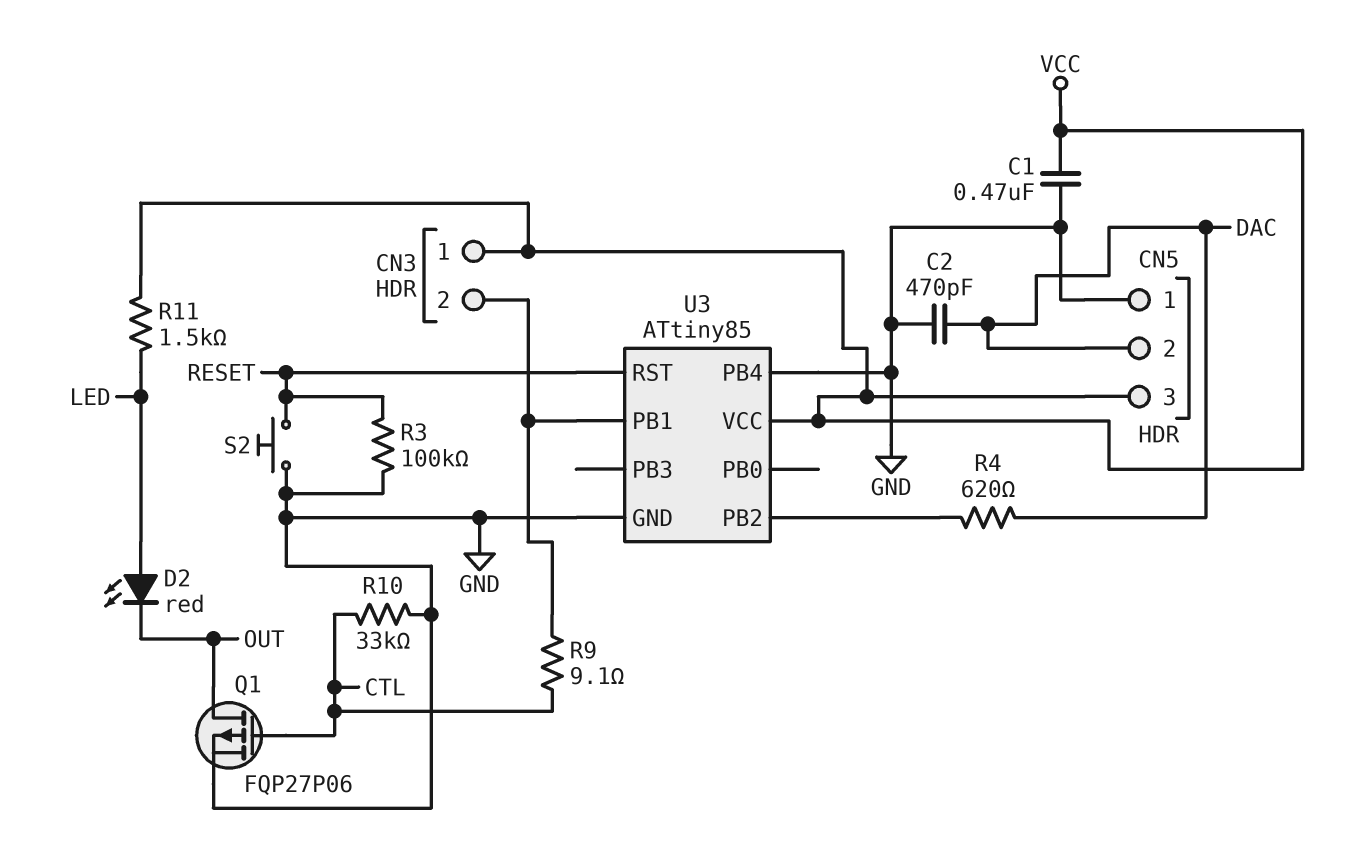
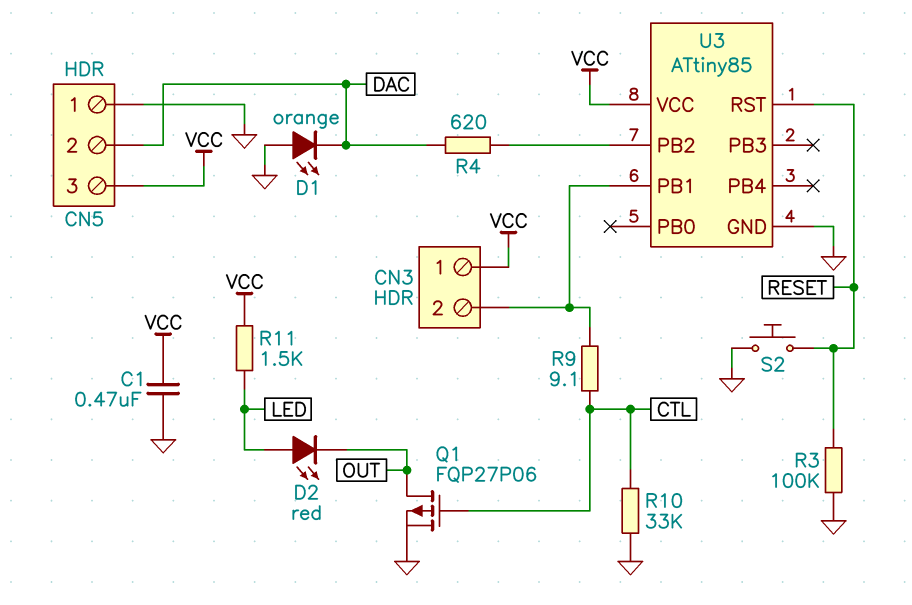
C2: 470pF (DAC, GND) -> none
D1: none -> LED orange (A GND, K DAC)
U3 pin PB4: GND -> none

